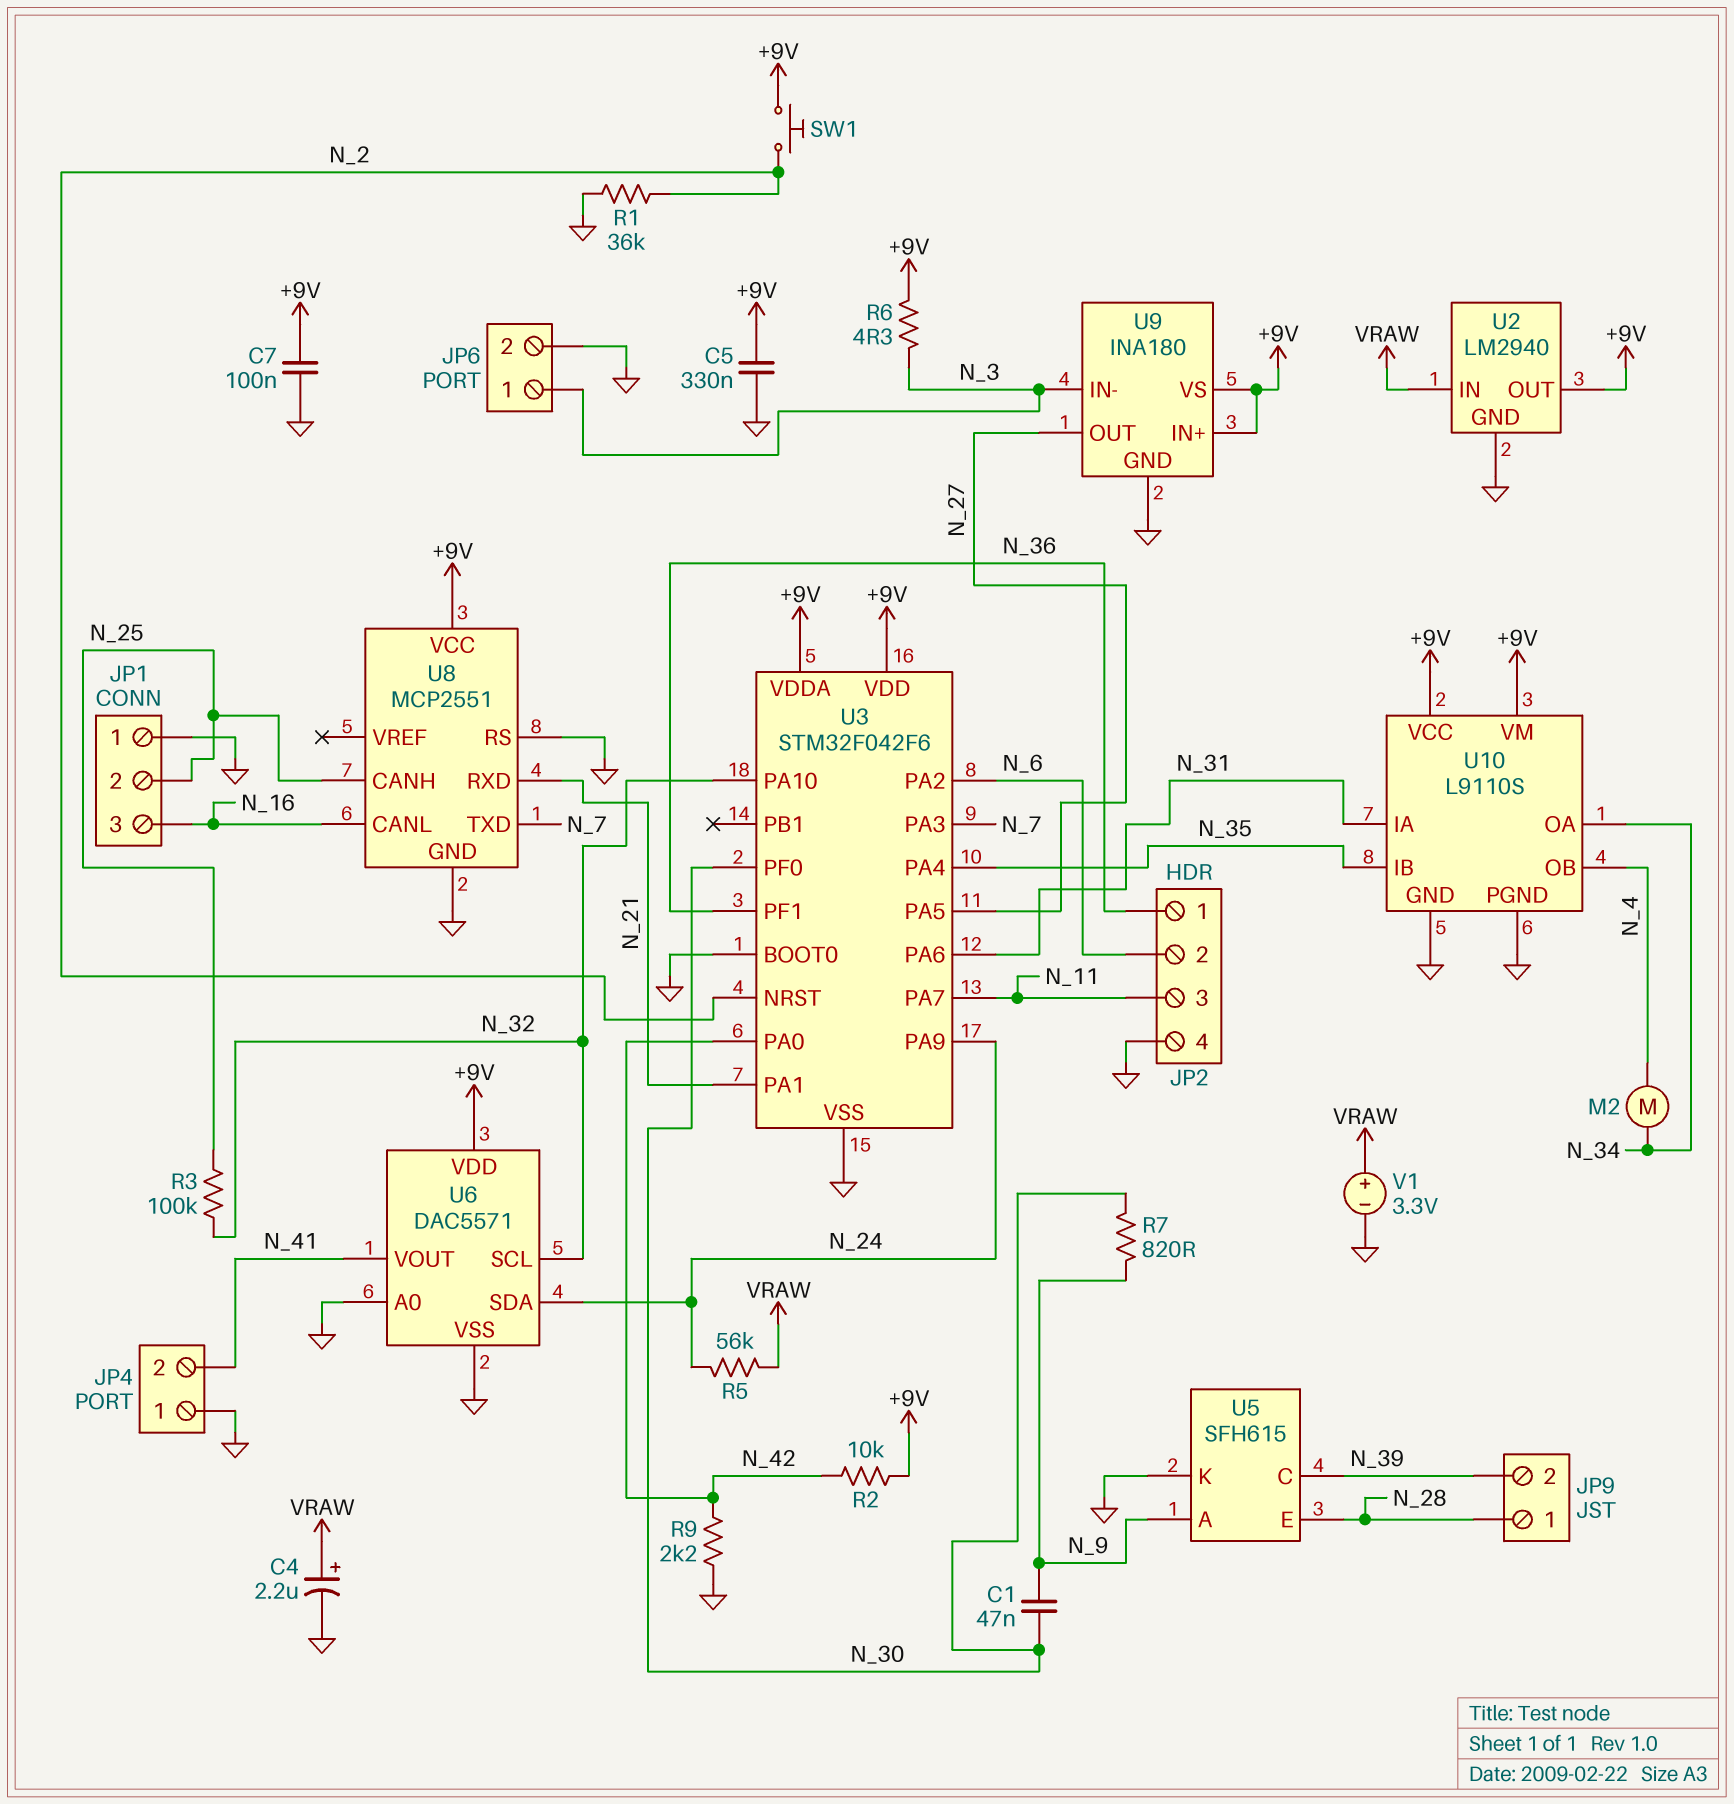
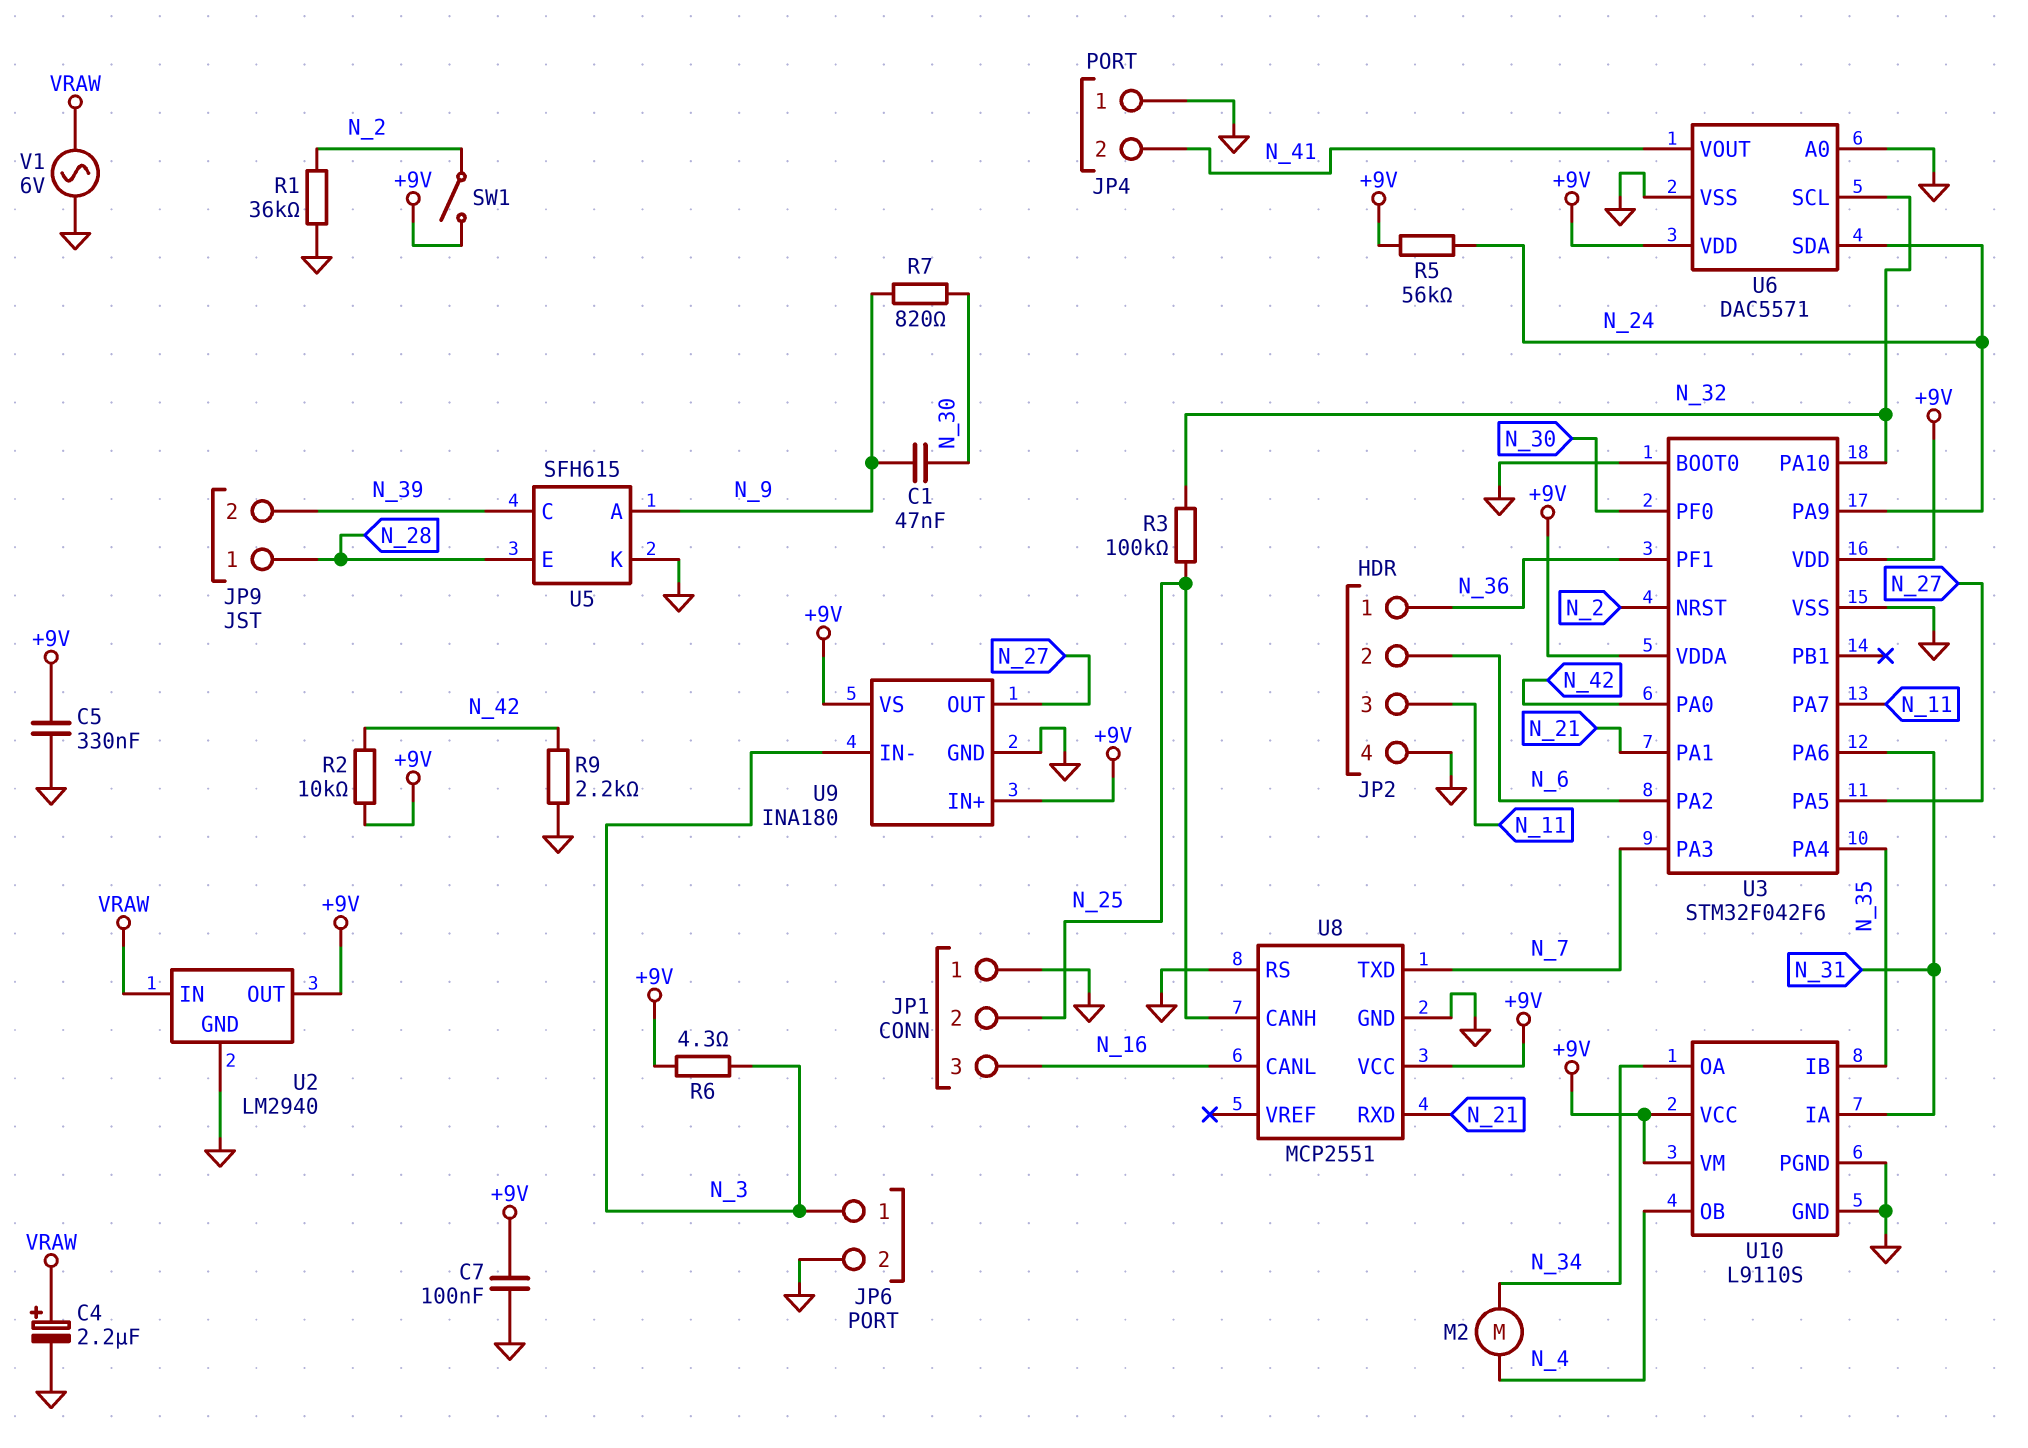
R5: 56k (N_24, VRAW) -> 56k (+9V, N_24)
SW1: button (+9V, N_2) -> switch (+9V, N_2)
V1: 3.3V (plus VRAW, minus GND) -> AC 6V (GND, VRAW)

